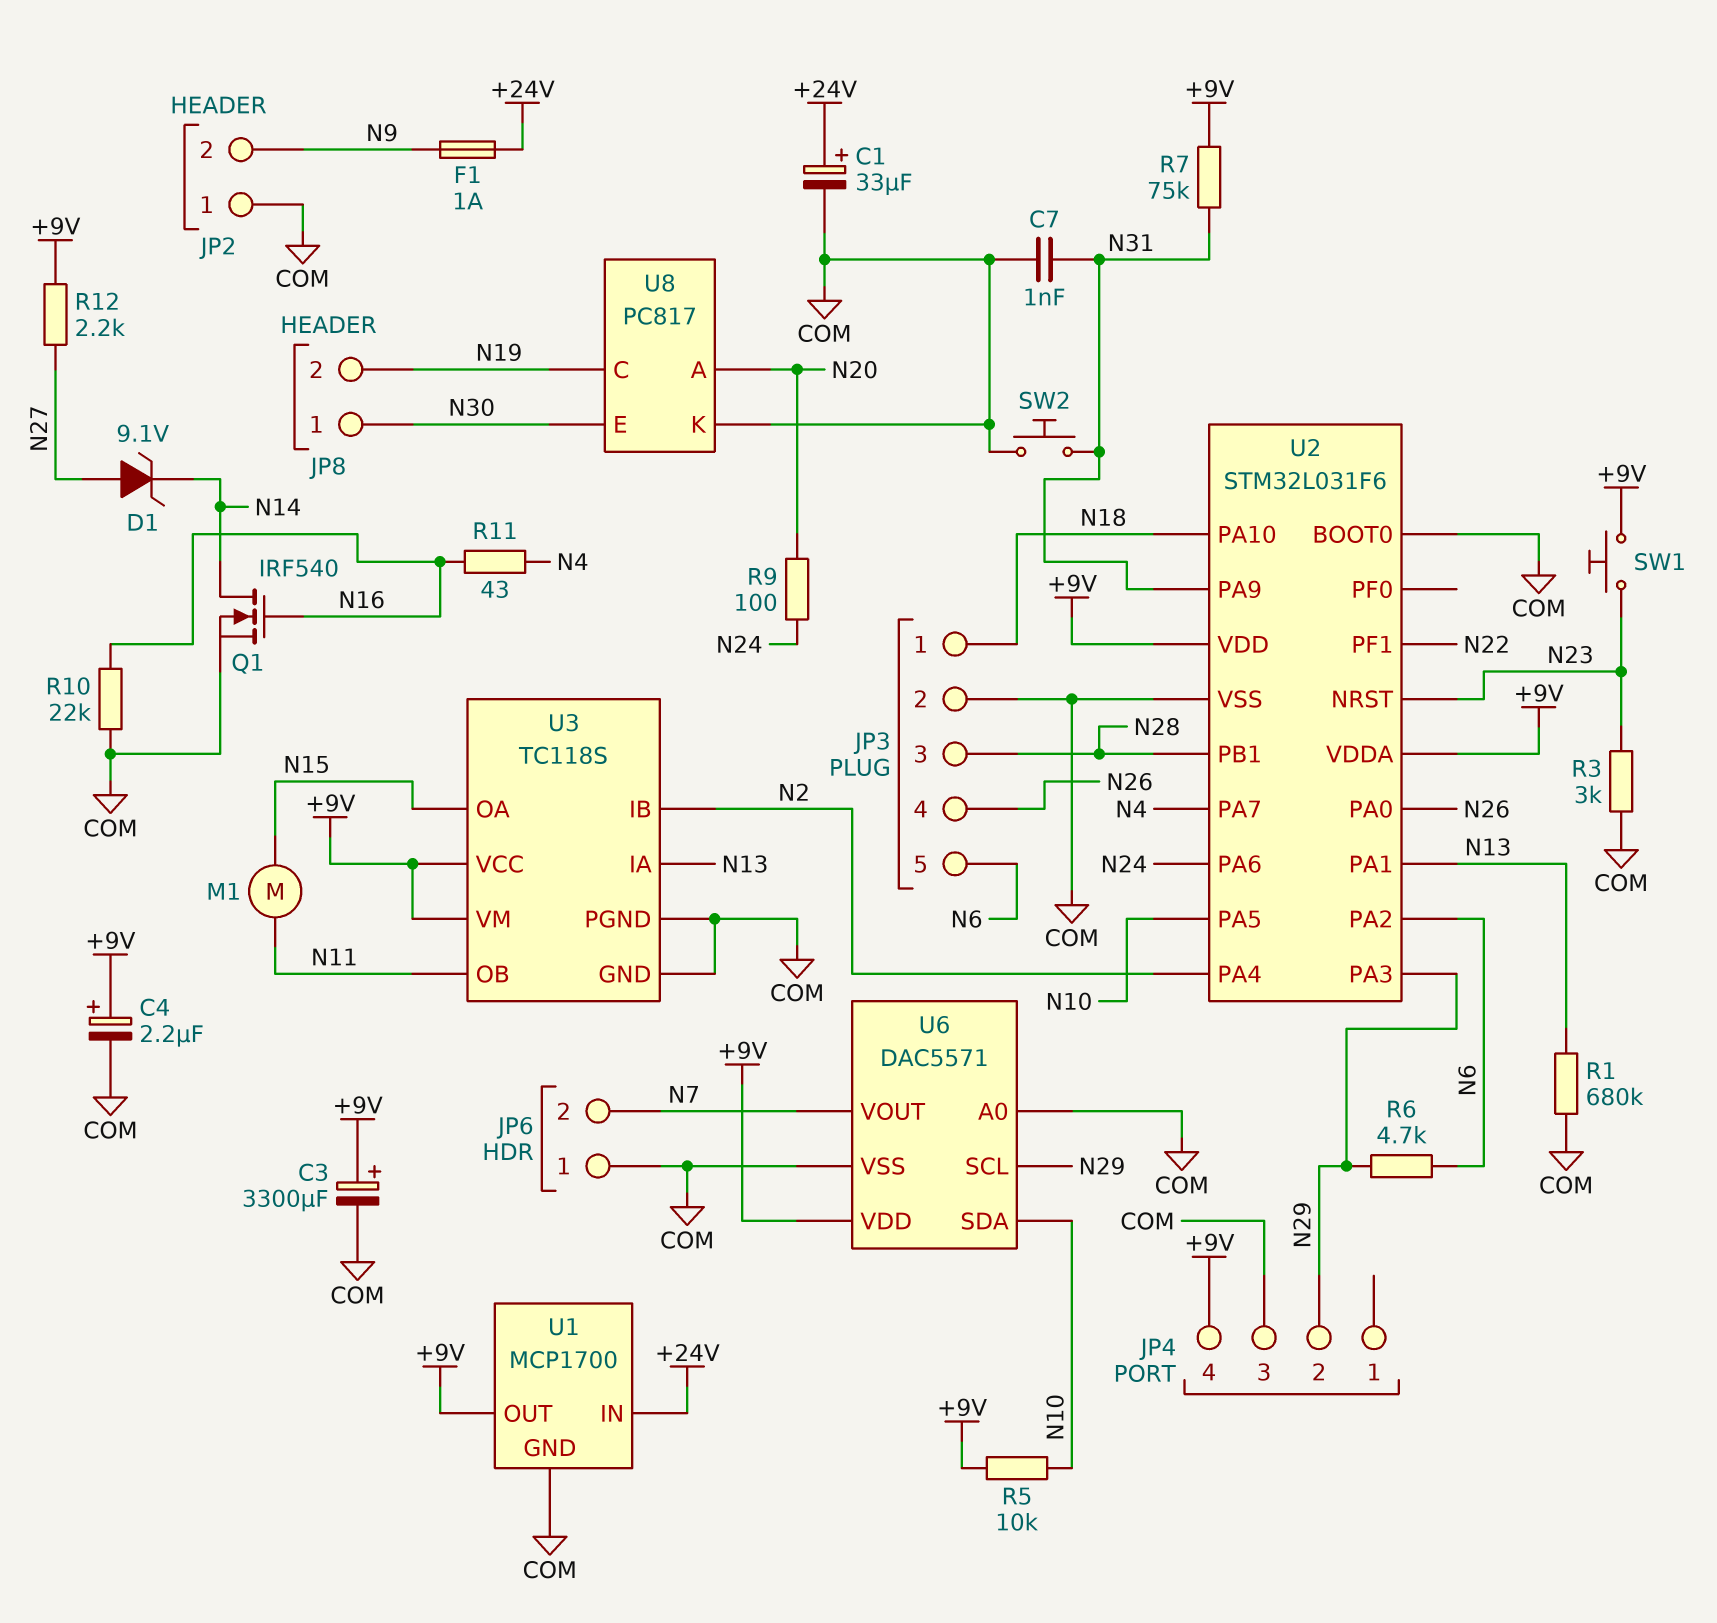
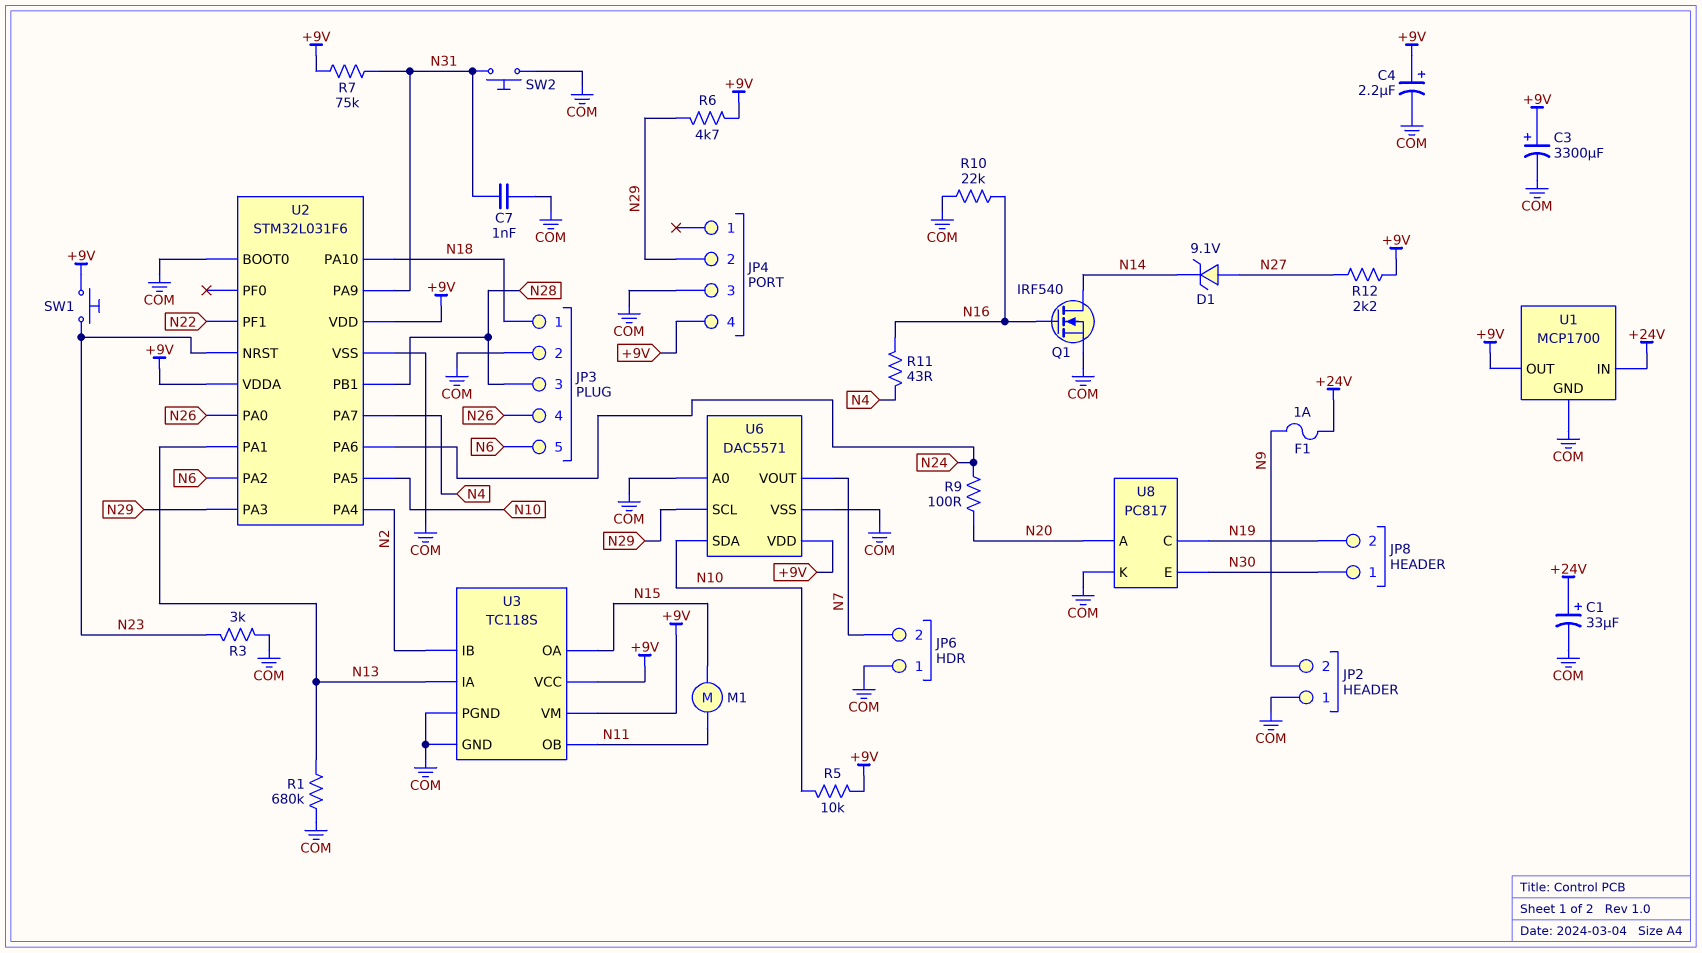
R6: 4.7k (N6, N29) -> 4.7k (+9V, N29)

